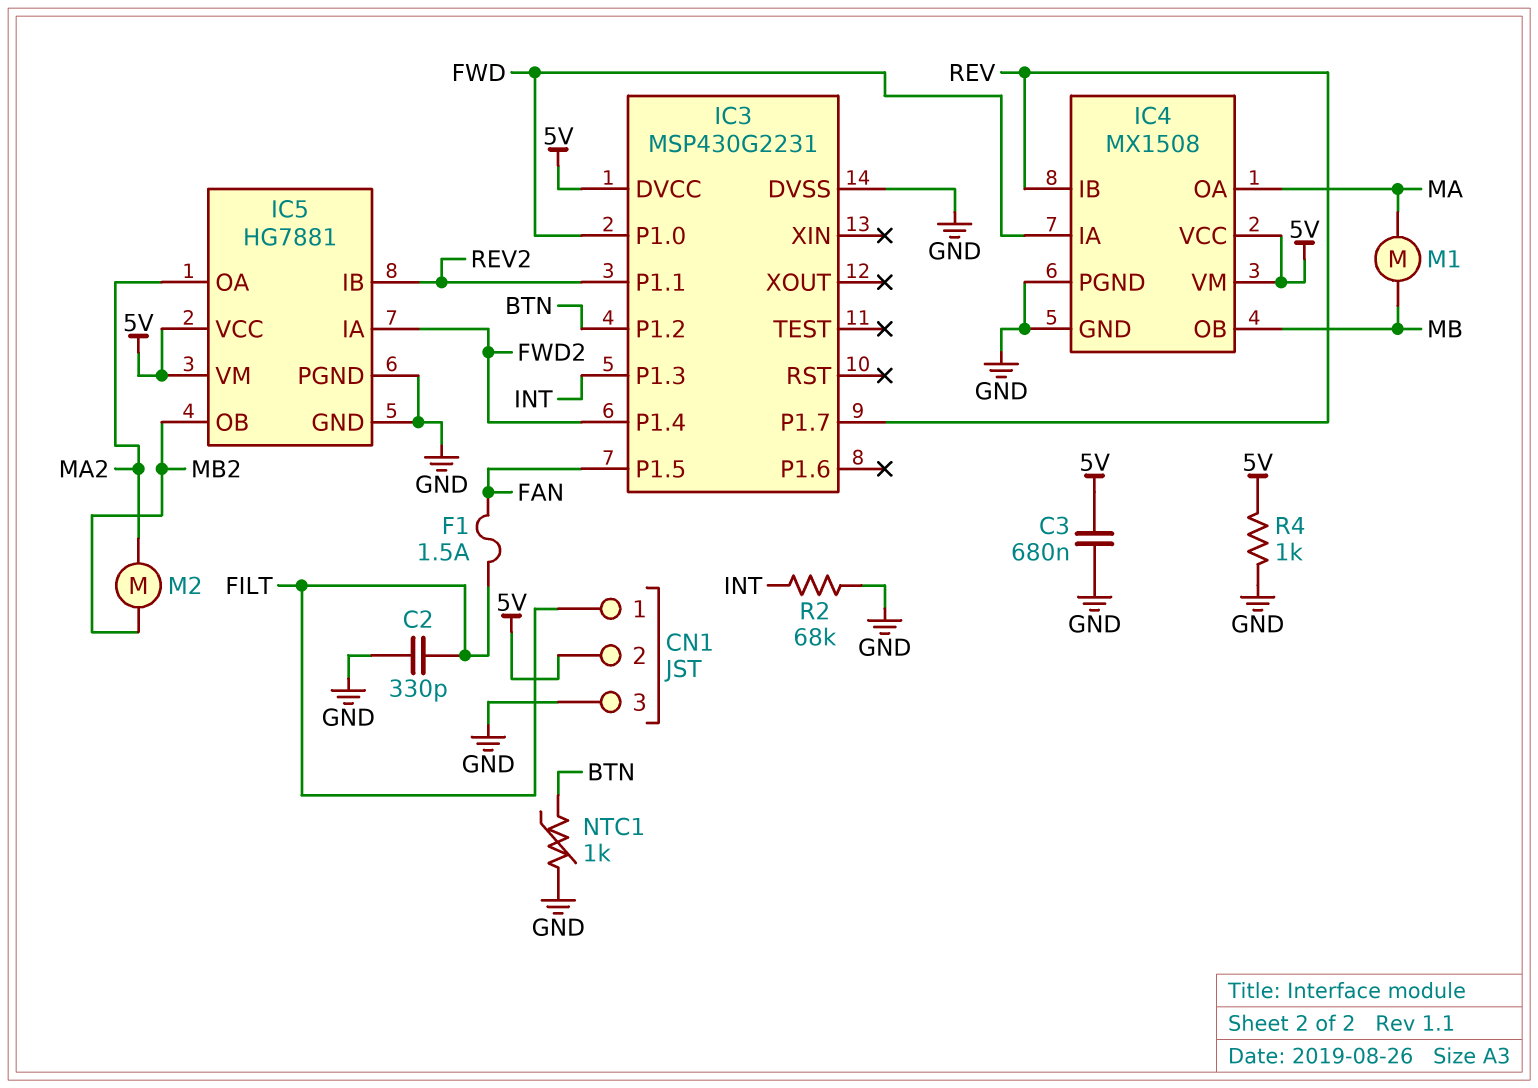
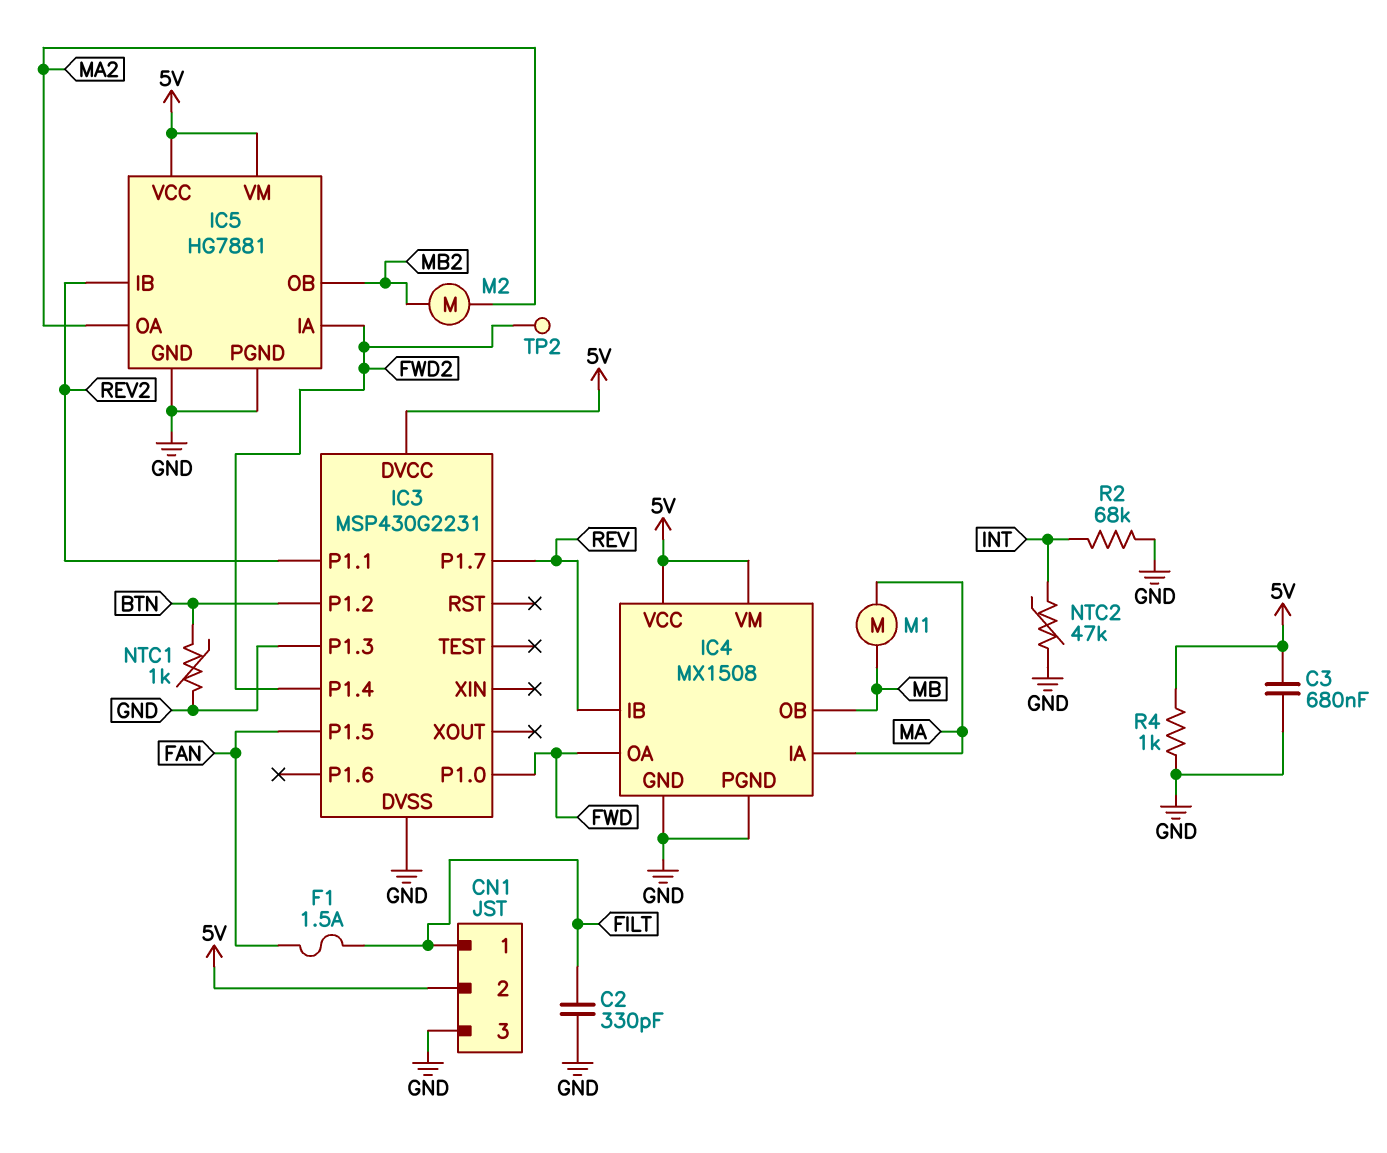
IC3 pin P1.3: INT -> GND
IC4 pin IA: FWD -> MA
IC4 pin OA: MA -> FWD
NTC2: none -> 47k (GND, INT)
TP2: none -> test point (FWD2)

